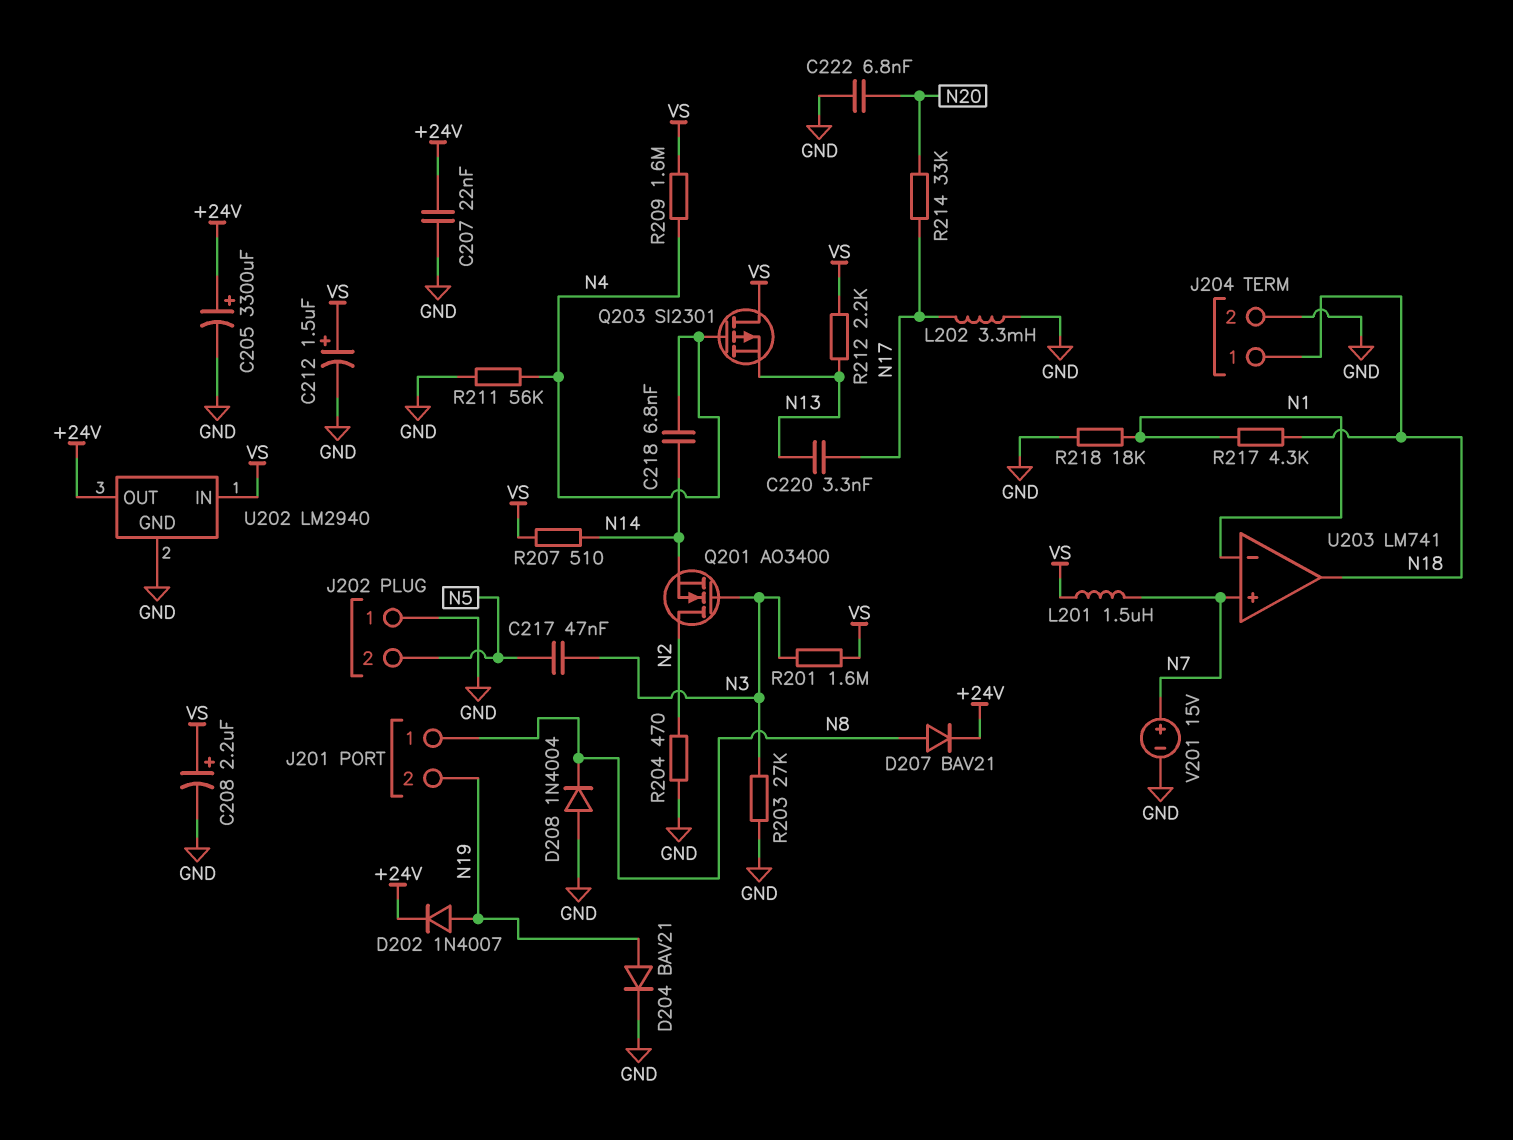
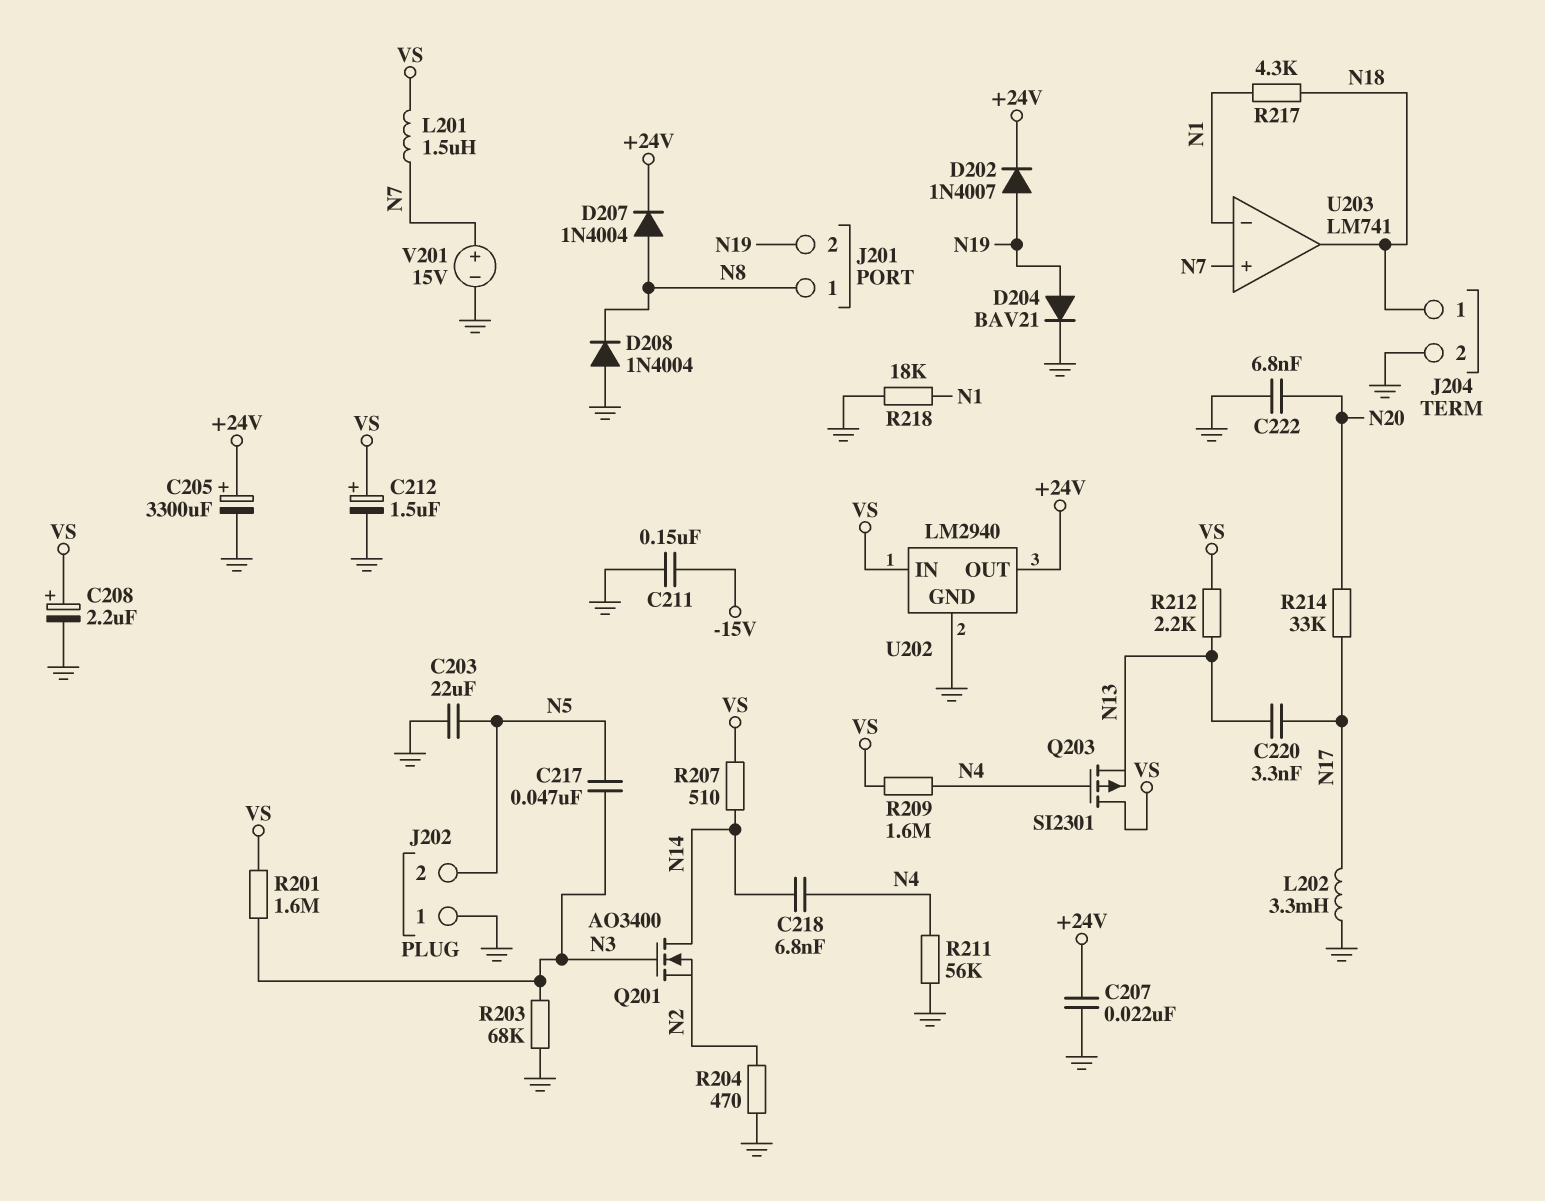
C203: none -> 22uF (GND, N5)
C211: none -> 150nF (-15V, GND)
D207: diode BAV21 (A N8, K +24V) -> diode 1N4004 (A N8, K +24V)
Q201: NMOS AO3400 (G N3, D N2, S N14) -> NMOS AO3400 (G N3, D N14, S N2)
R203: 27k (GND, N3) -> 68k (GND, N3)

